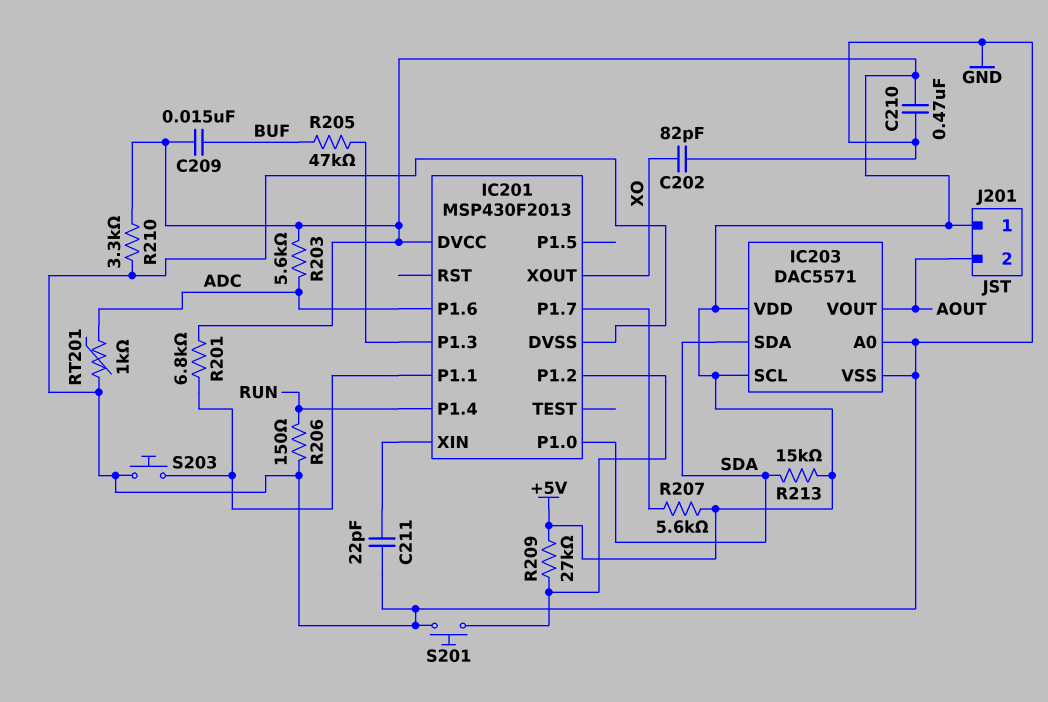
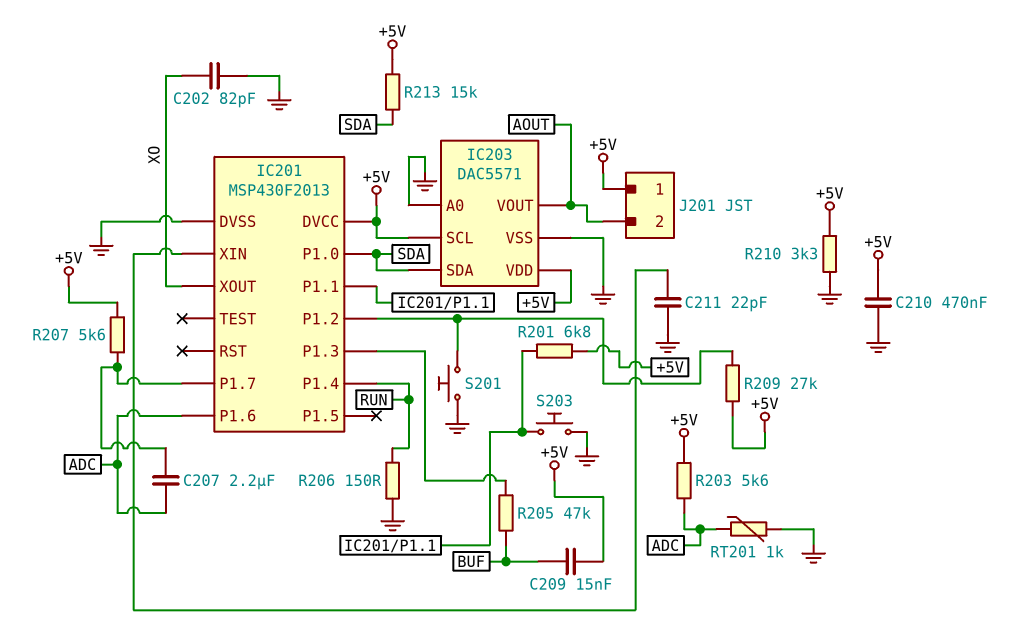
C207: none -> 2.2uF (ADC, IC201/P1.7)

